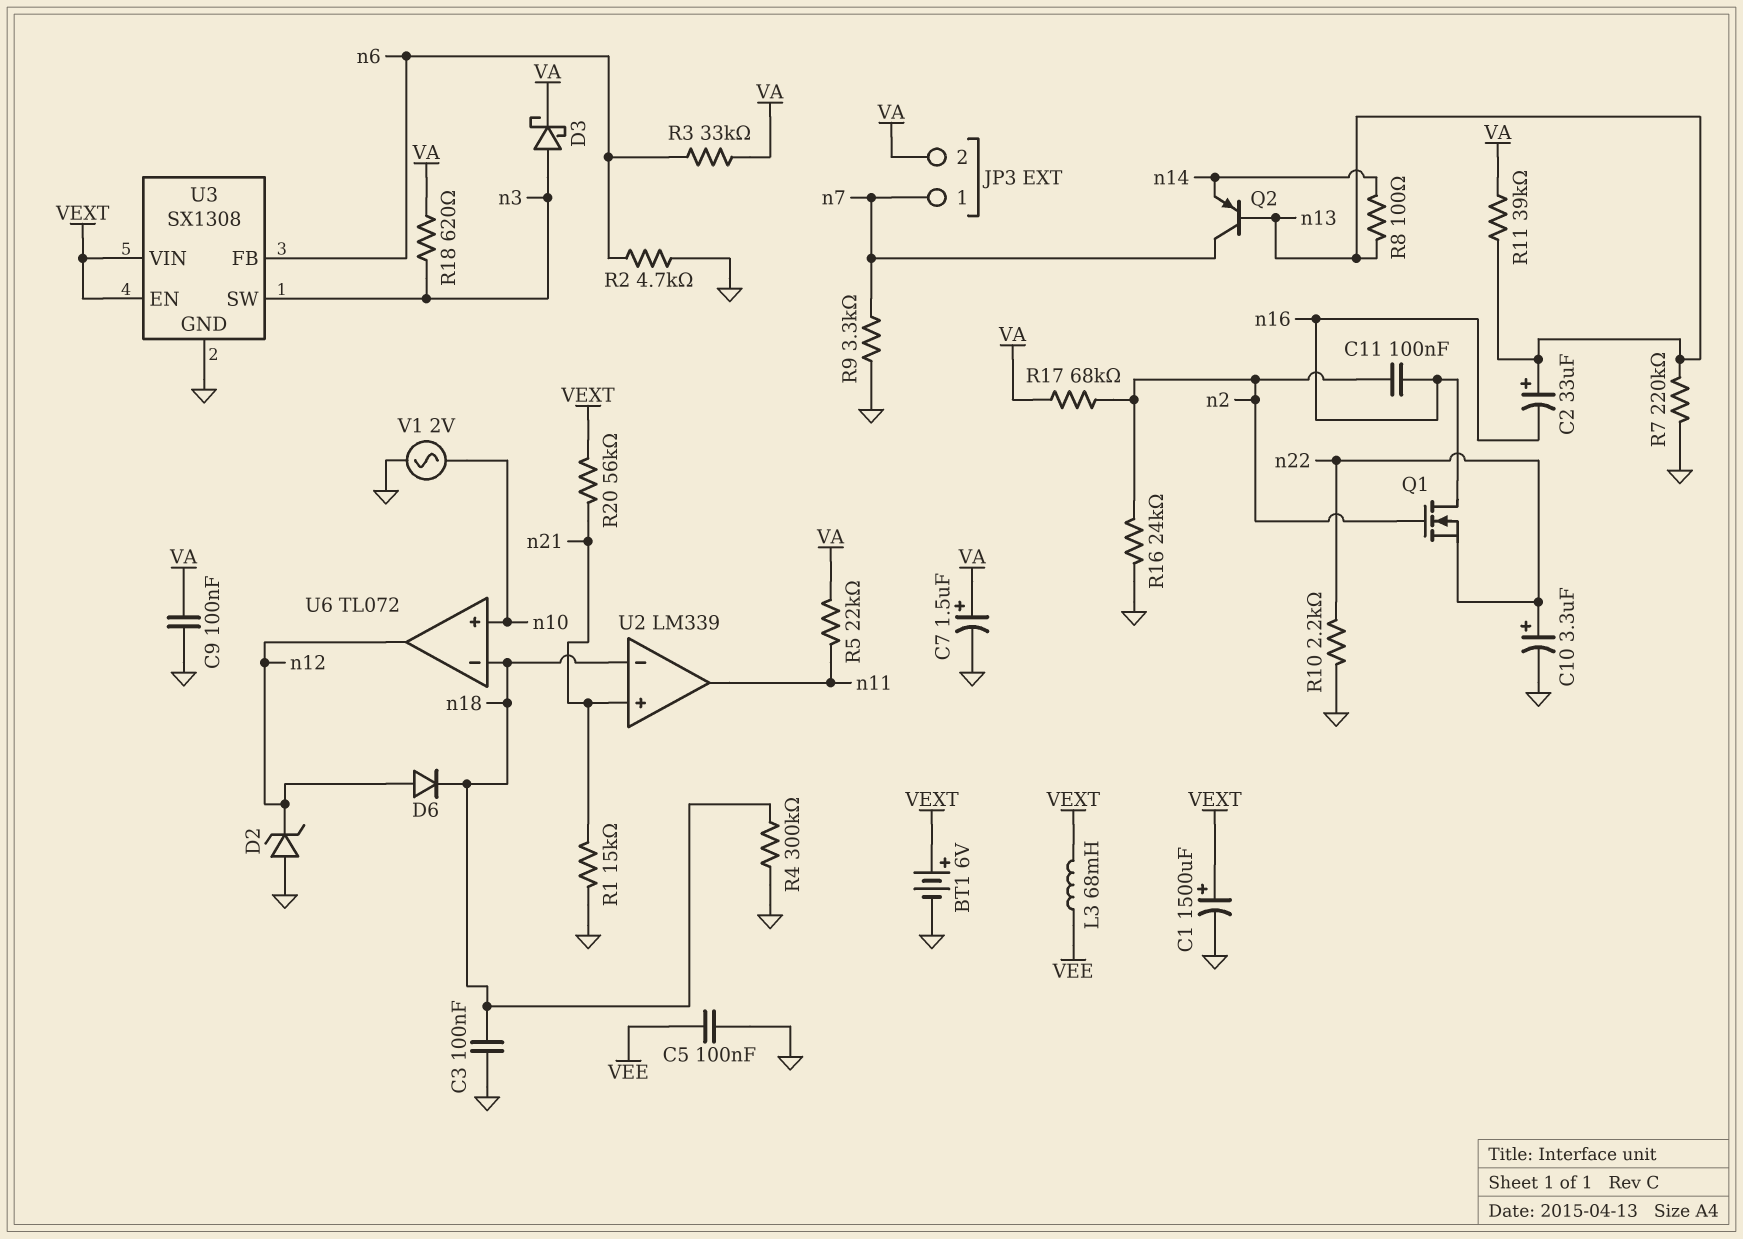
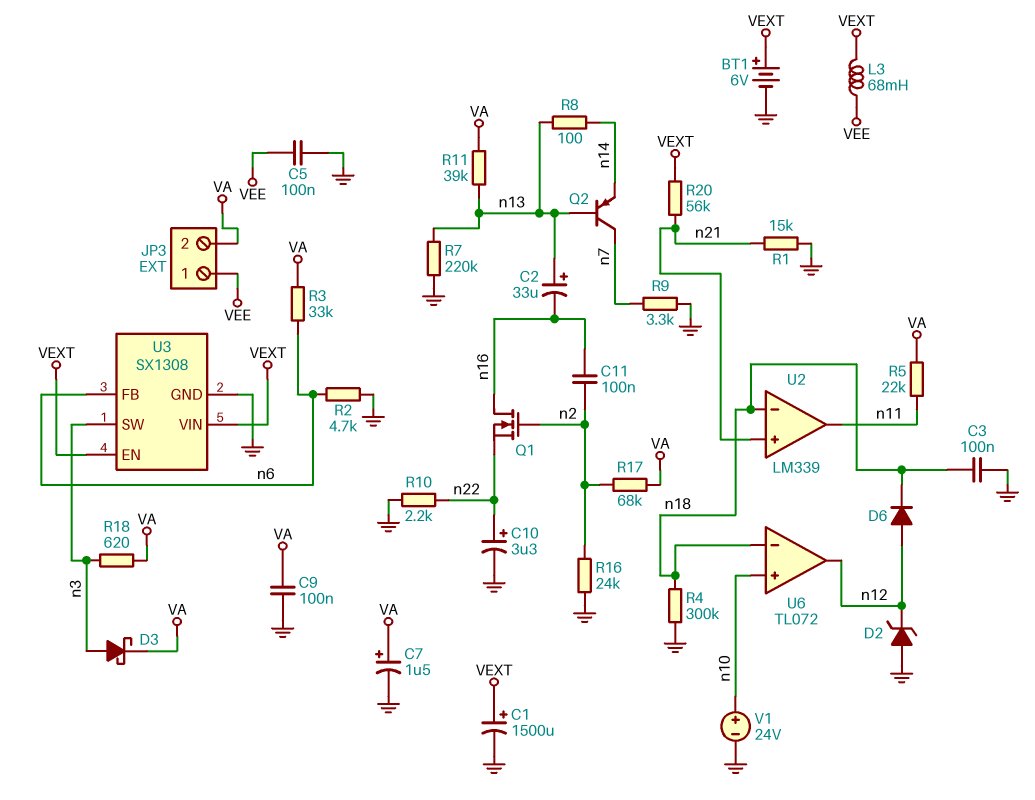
JP3 pin 1: n7 -> VEE
V1: AC 2V (GND, n10) -> 24V (plus n10, minus GND)

